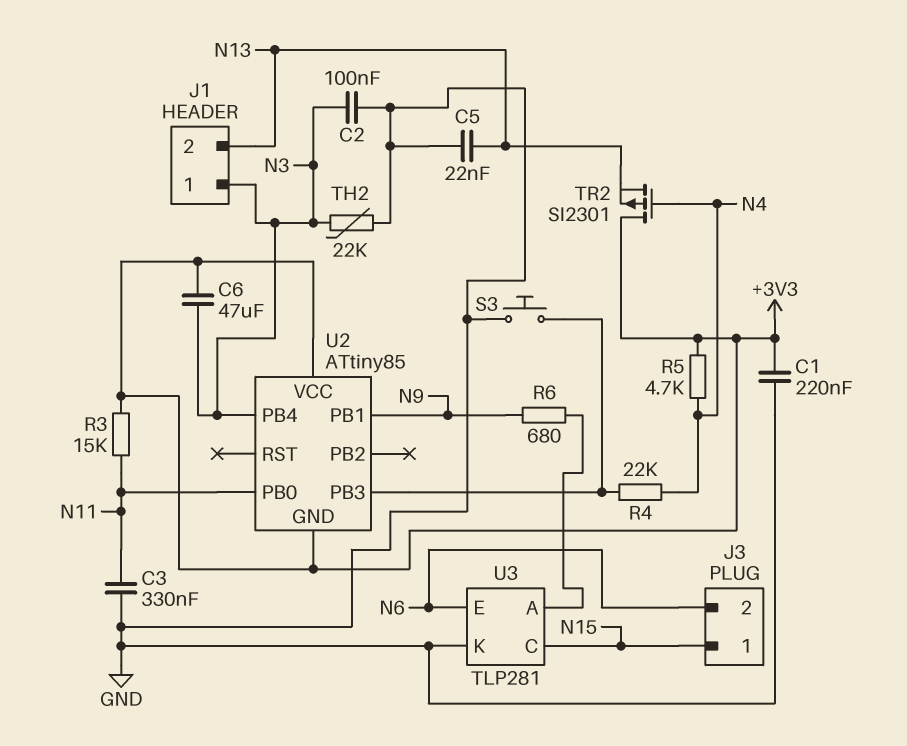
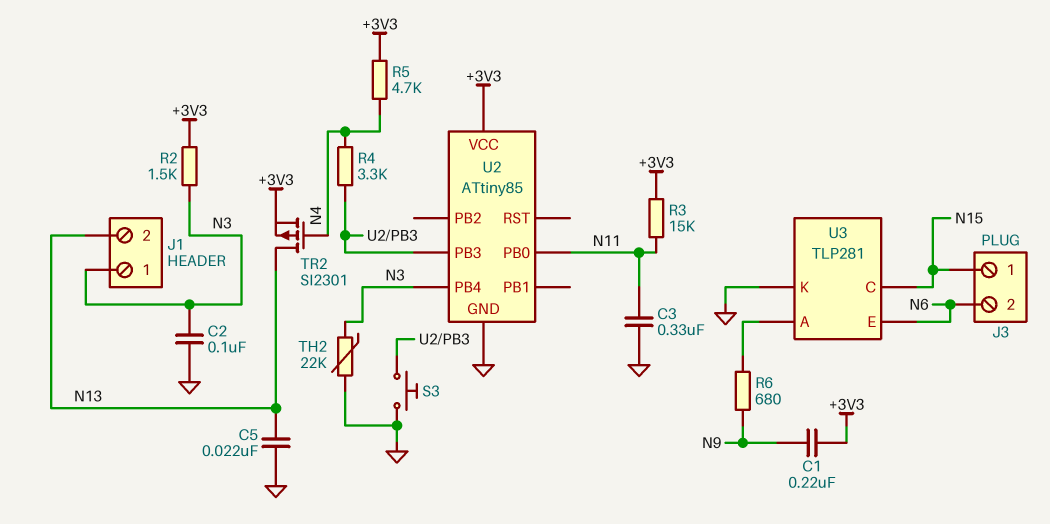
C1: 220nF (+3V3, GND) -> 220nF (+3V3, N9)
C6: 47uF (+3V3, N3) -> none
R2: none -> 1.5k (+3V3, N3)
R4: 22k (N4, U2/PB3) -> 3.3k (N4, U2/PB3)
TR2: PMOS SI2301 (G N4, D +3V3, S N13) -> PMOS SI2301 (G N4, D N13, S +3V3)
U2 pin GND: +3V3 -> GND
U2 pin PB1: N9 -> none

